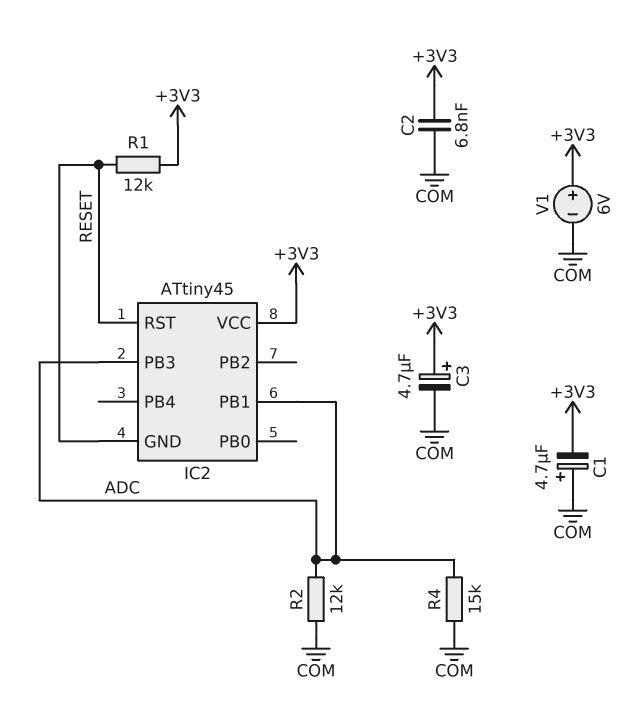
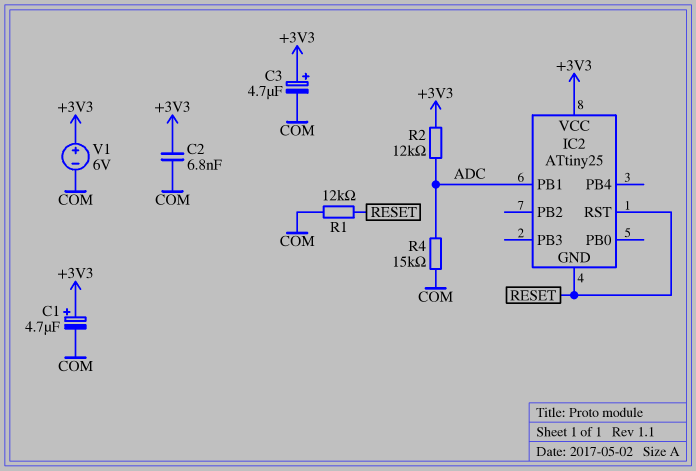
C1: 4.7uF (plus COM, minus +3V3) -> 4.7uF (plus +3V3, minus COM)
IC2: ATtiny45 -> ATtiny25
IC2 pin PB3: ADC -> none
R1: 12k (+3V3, RESET) -> 12k (COM, RESET)
R2: 12k (ADC, COM) -> 12k (+3V3, ADC)

